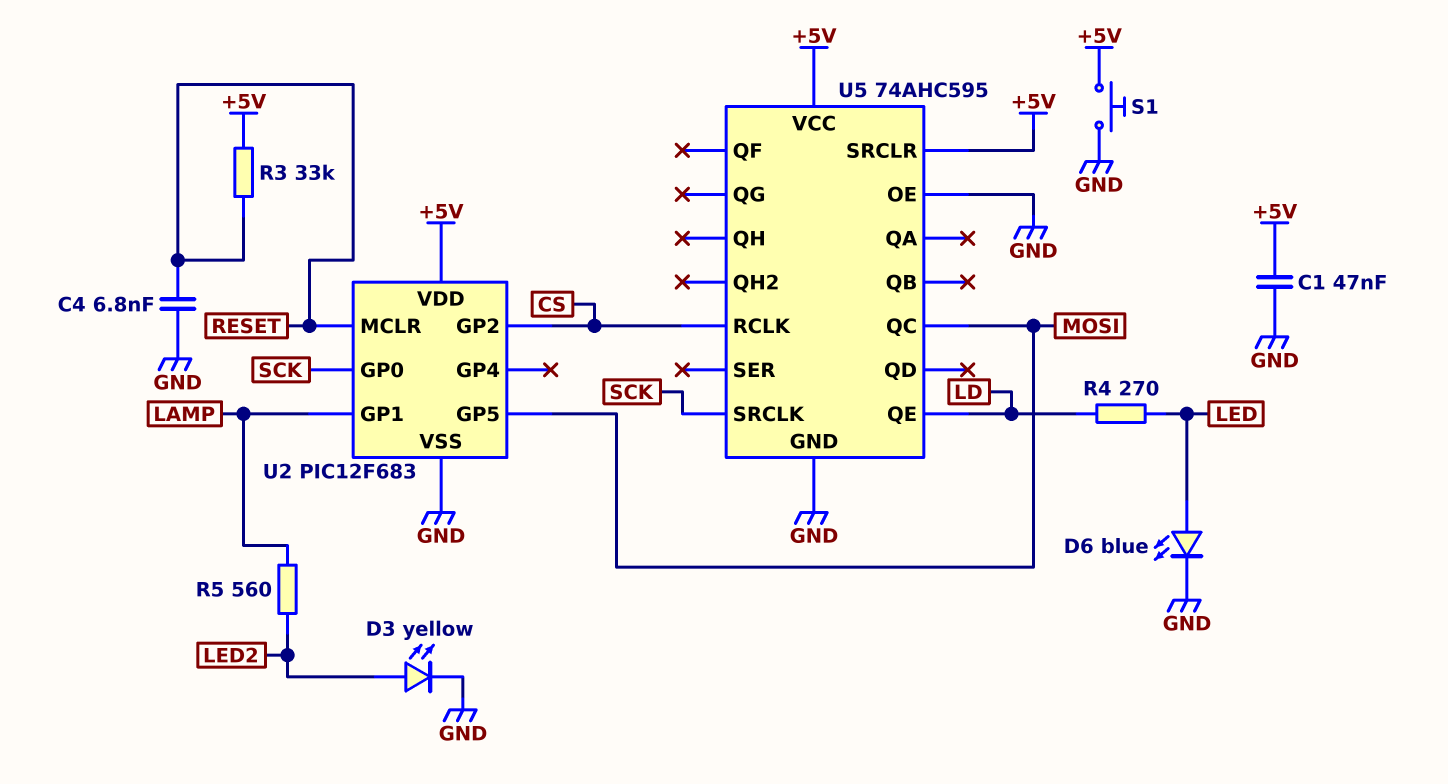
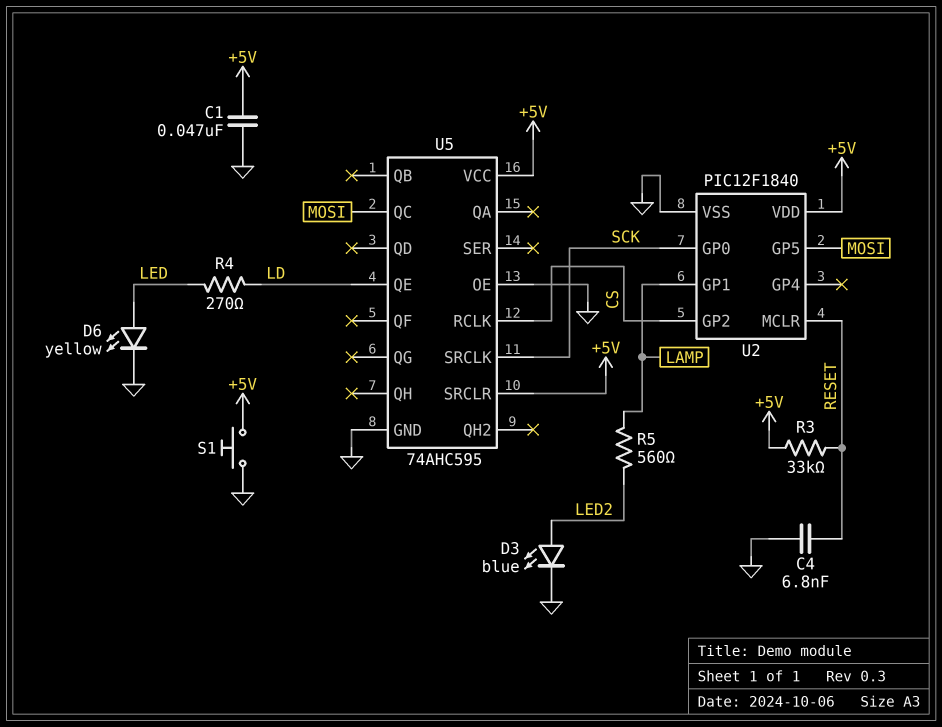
D3: LED yellow (A LED2, K GND) -> LED blue (A LED2, K GND)
D6: LED blue (A LED, K GND) -> LED yellow (A LED, K GND)
U2: PIC12F683 -> PIC12F1840

